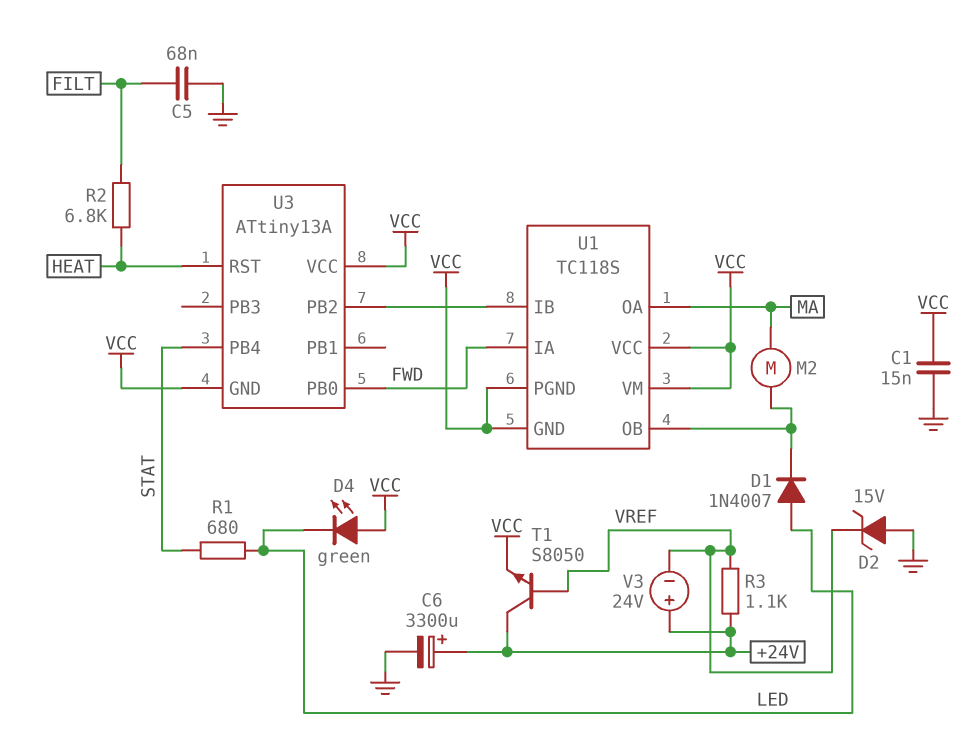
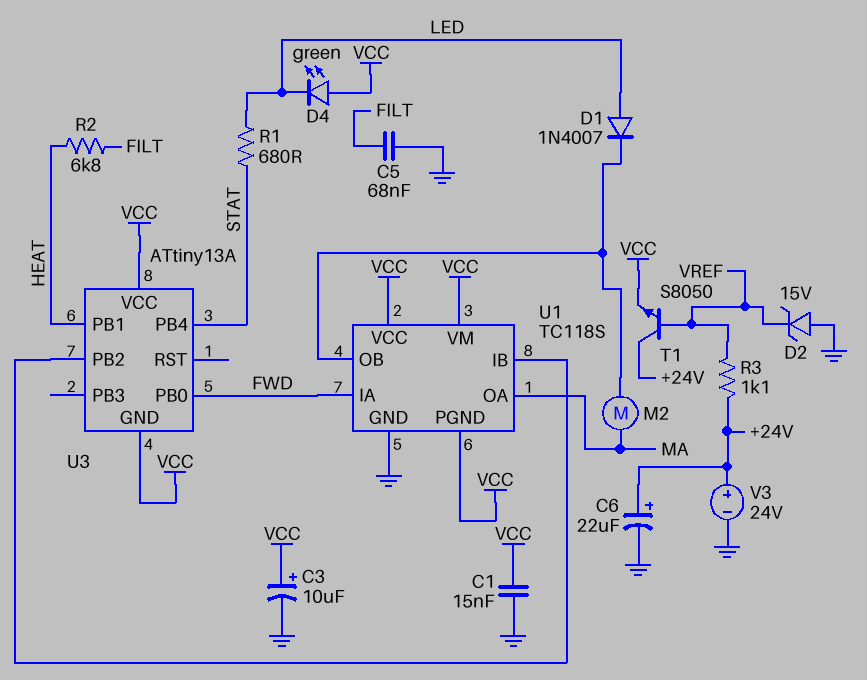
C3: none -> 10uF (plus VCC, minus GND)
C6: 3300uF (plus +24V, minus GND) -> 22uF (plus +24V, minus GND)
U1 pin GND: VCC -> GND
U3 pin PB1: none -> HEAT
U3 pin RST: HEAT -> none
V3: 24V (plus +24V, minus VREF) -> 24V (plus +24V, minus GND)

